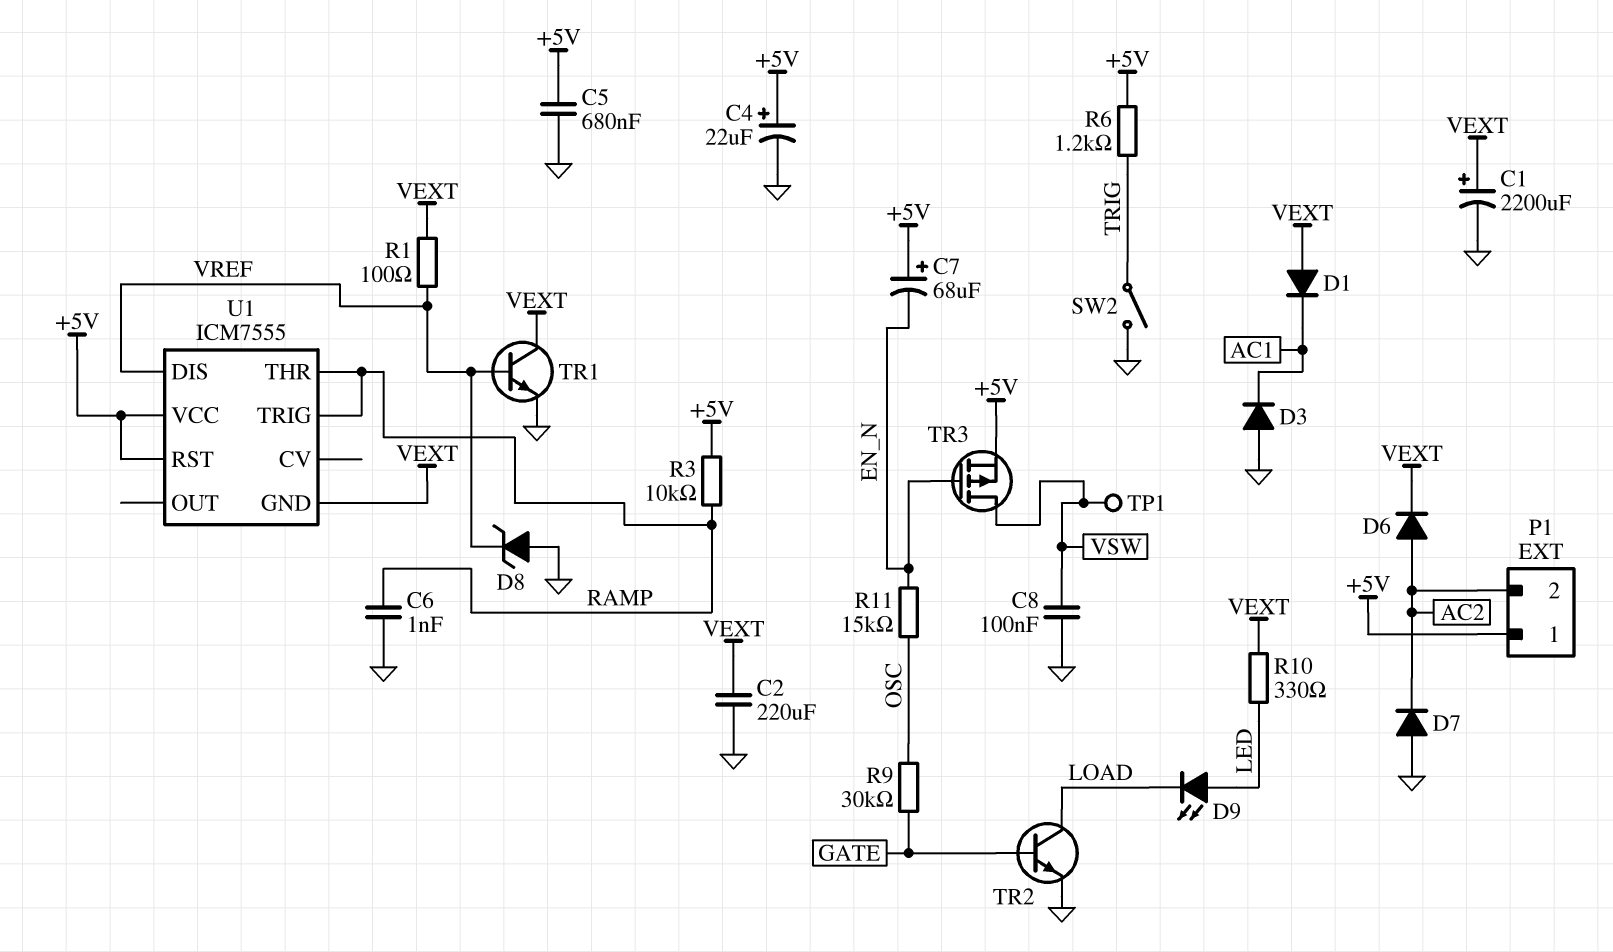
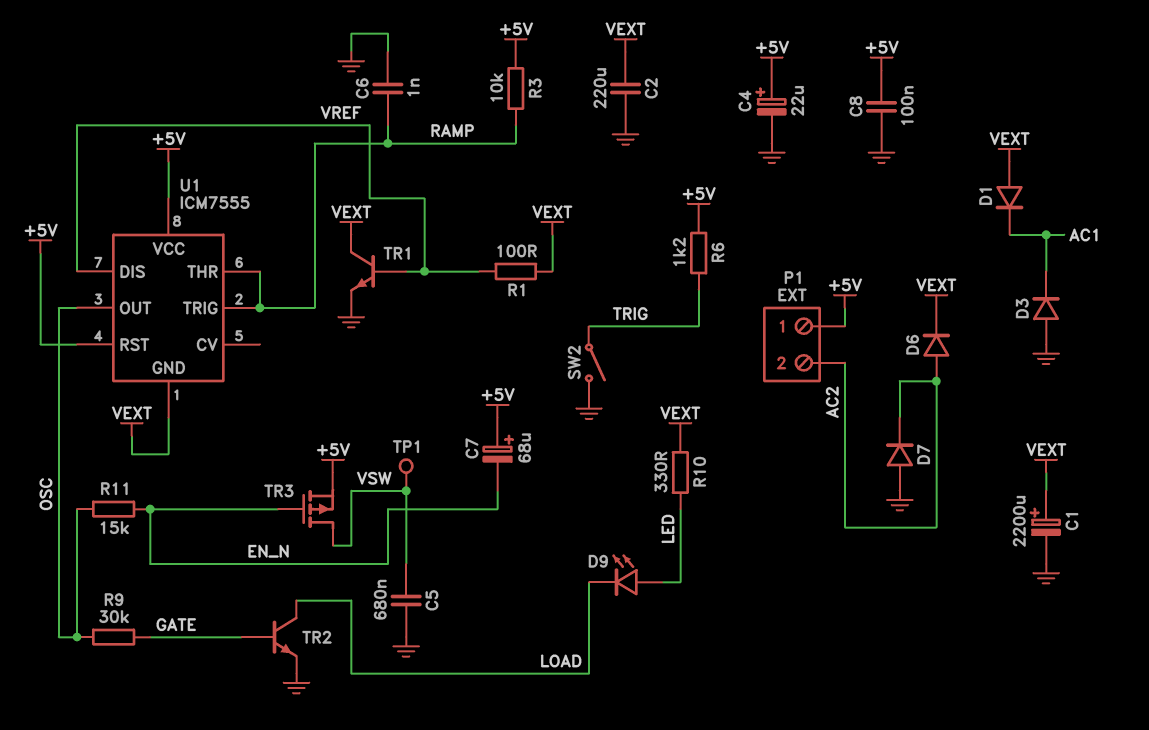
C5: 680nF (+5V, GND) -> 680nF (GND, VSW)
C8: 100nF (GND, VSW) -> 100nF (+5V, GND)
D8: zener (A GND, K VREF) -> none
U1 pin OUT: none -> OSC

